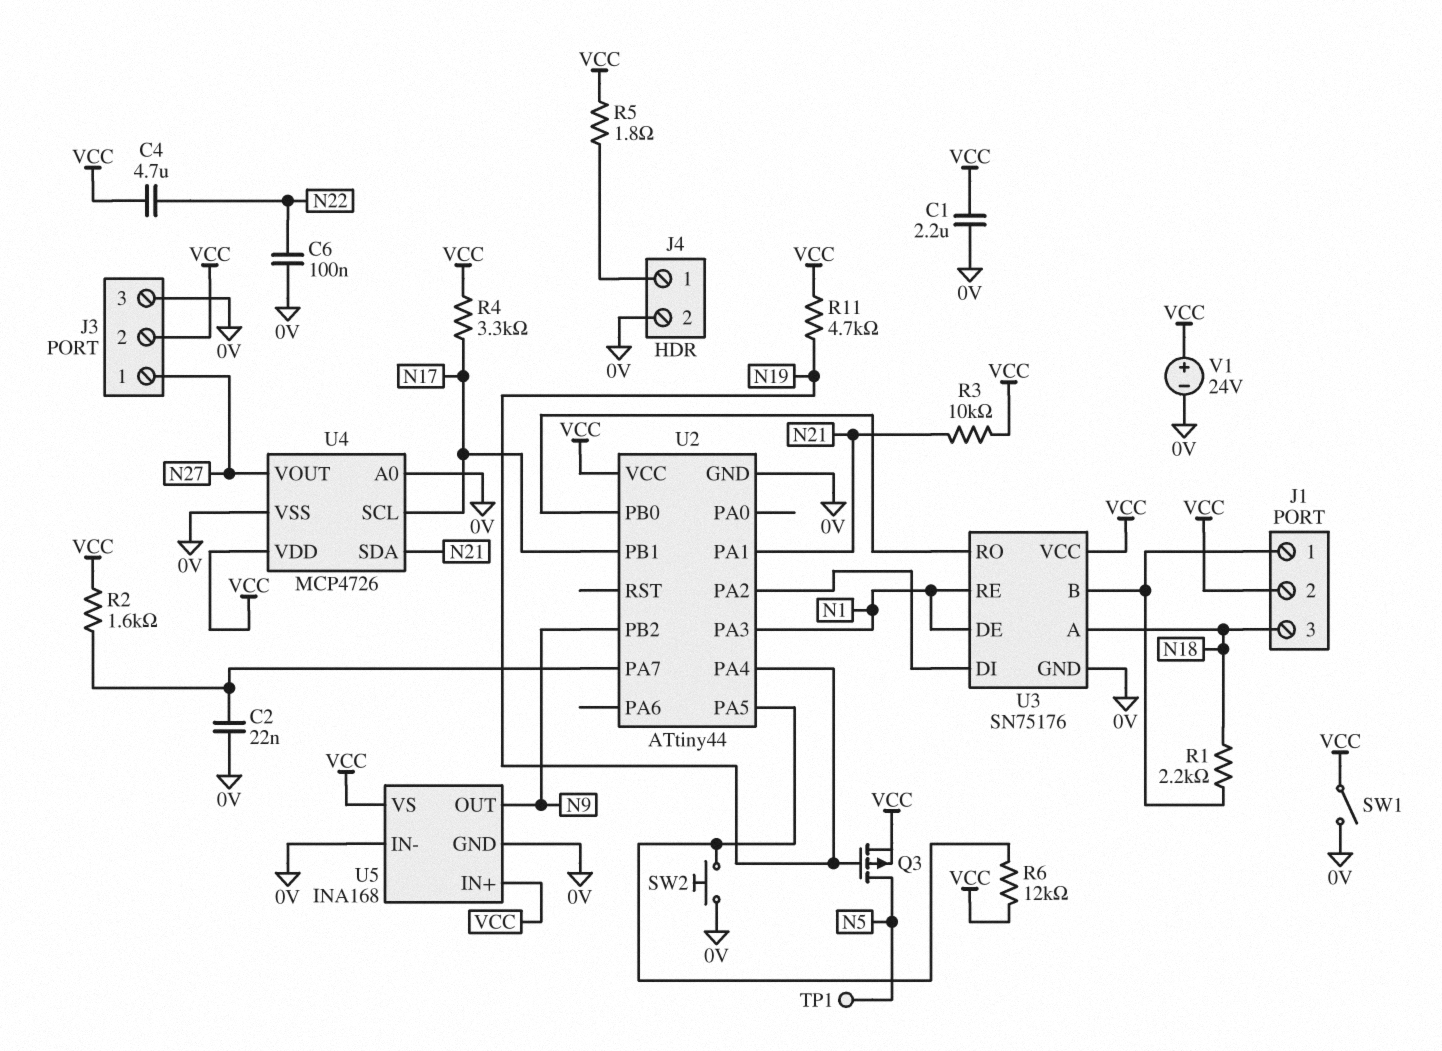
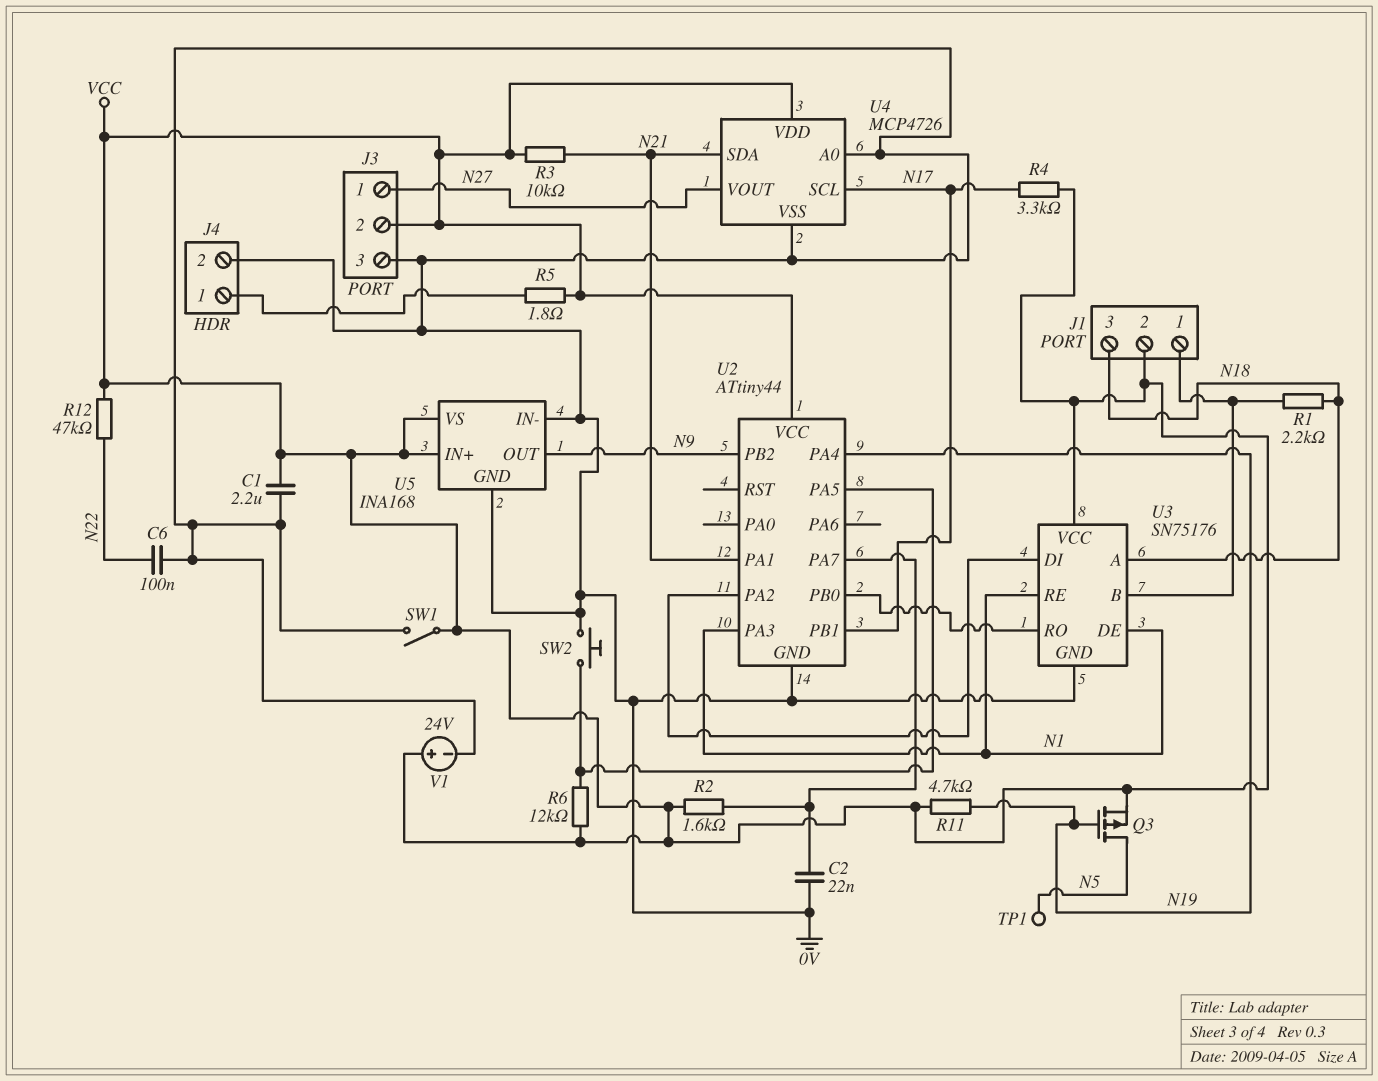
C4: 4.7uF (N22, VCC) -> none
R12: none -> 47k (N22, VCC)

